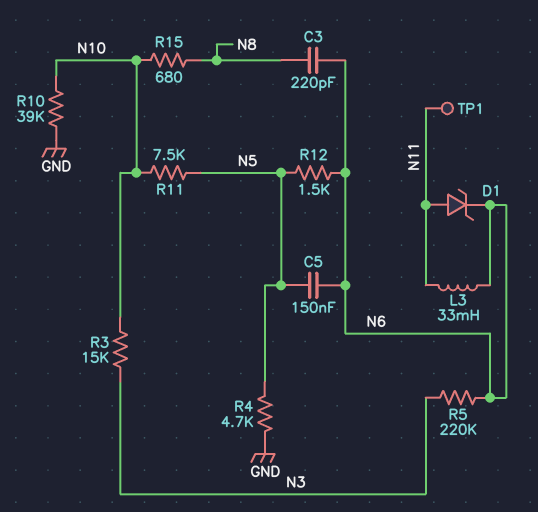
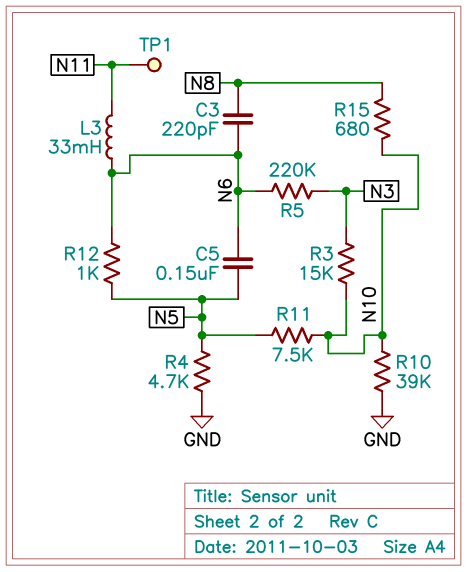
D1: zener (A N11, K N6) -> none
R12: 1.5k (N5, N6) -> 1k (N5, N6)

